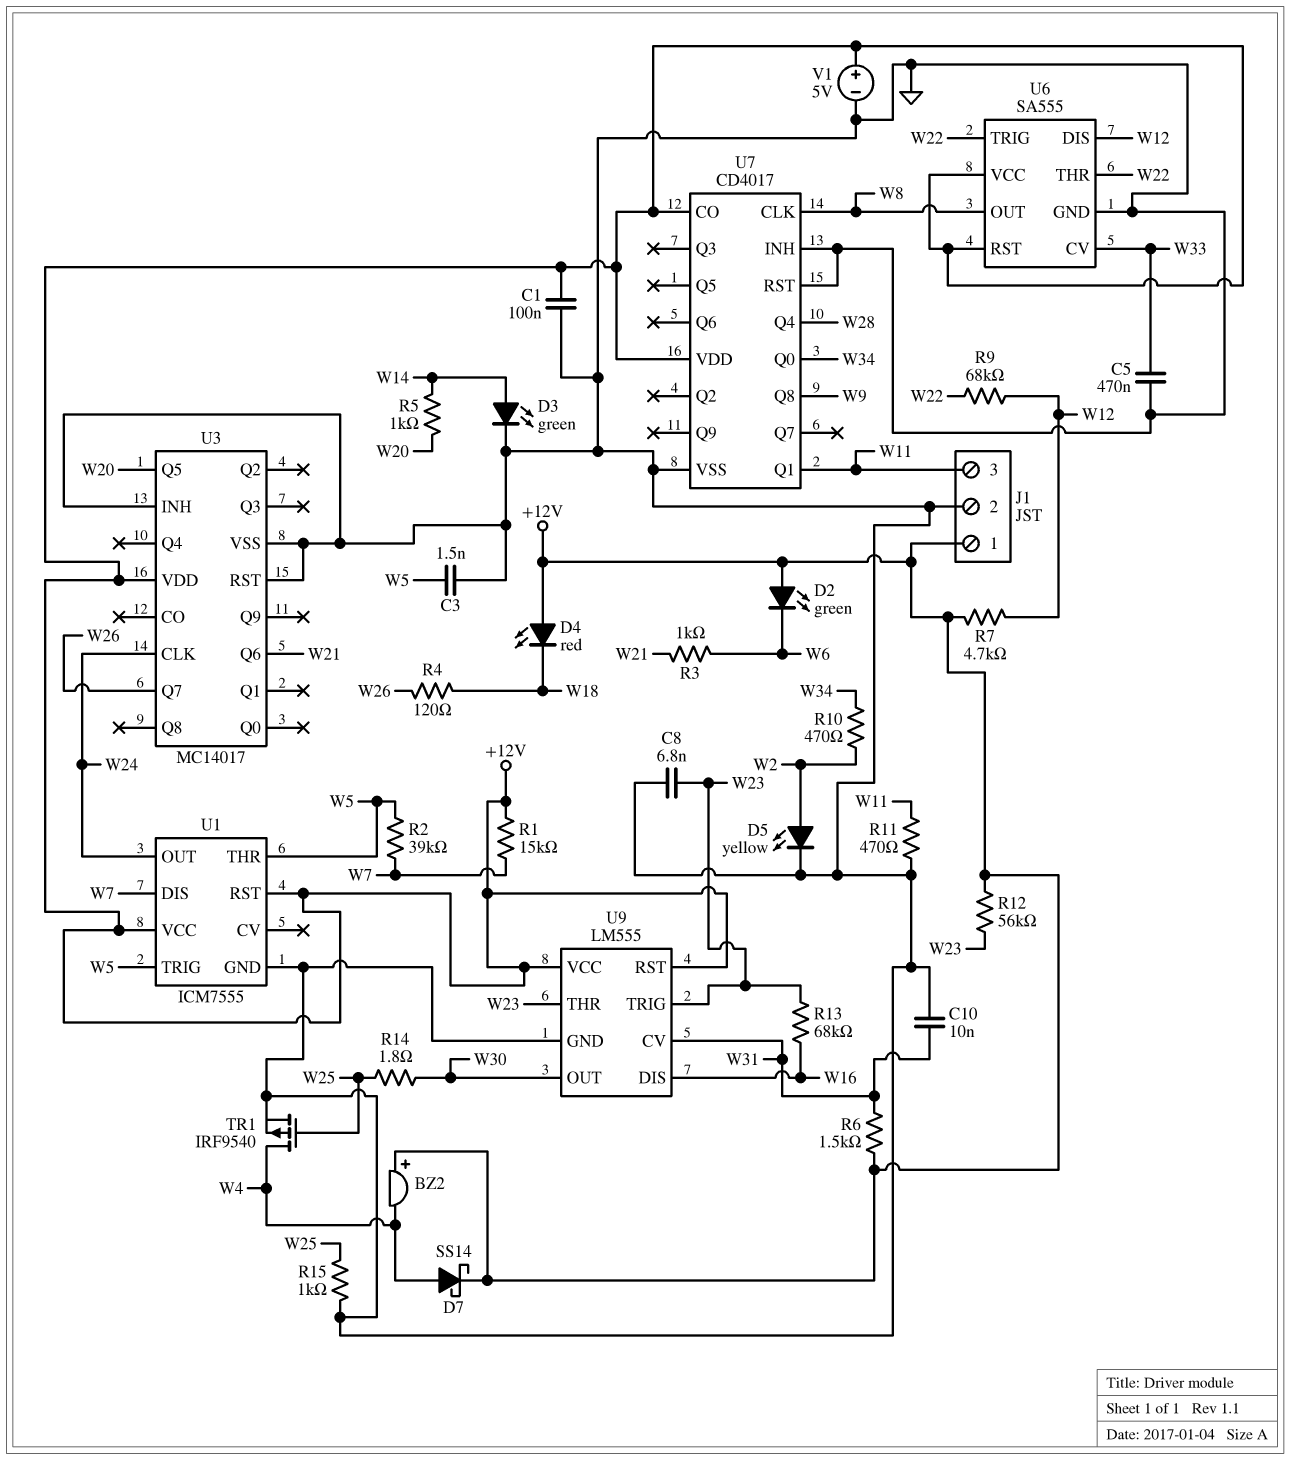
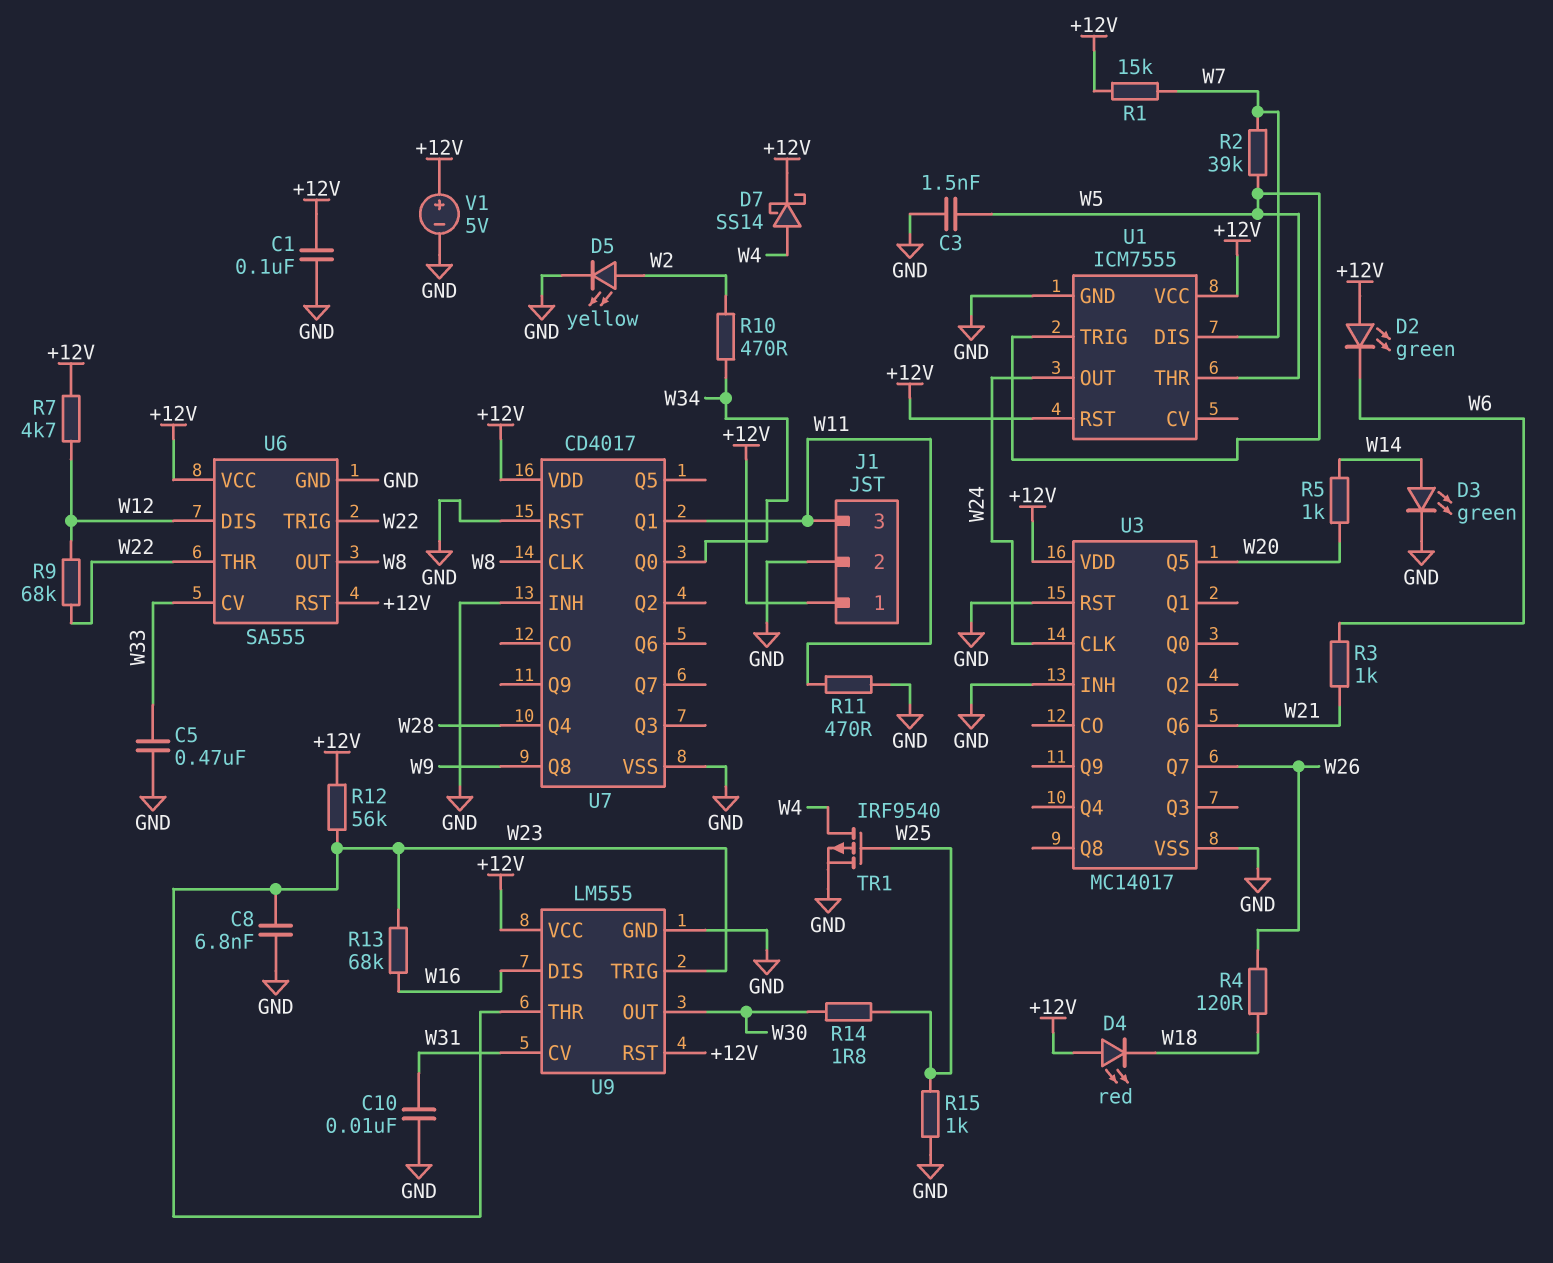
BZ2: buzzer (plus +12V, minus W4) -> none
R6: 1.5k (+12V, W31) -> none
U7 pin CO: +12V -> none

